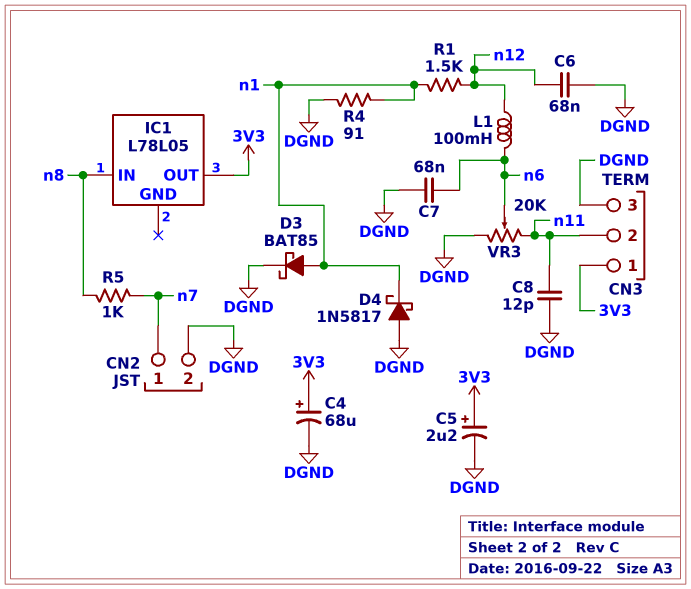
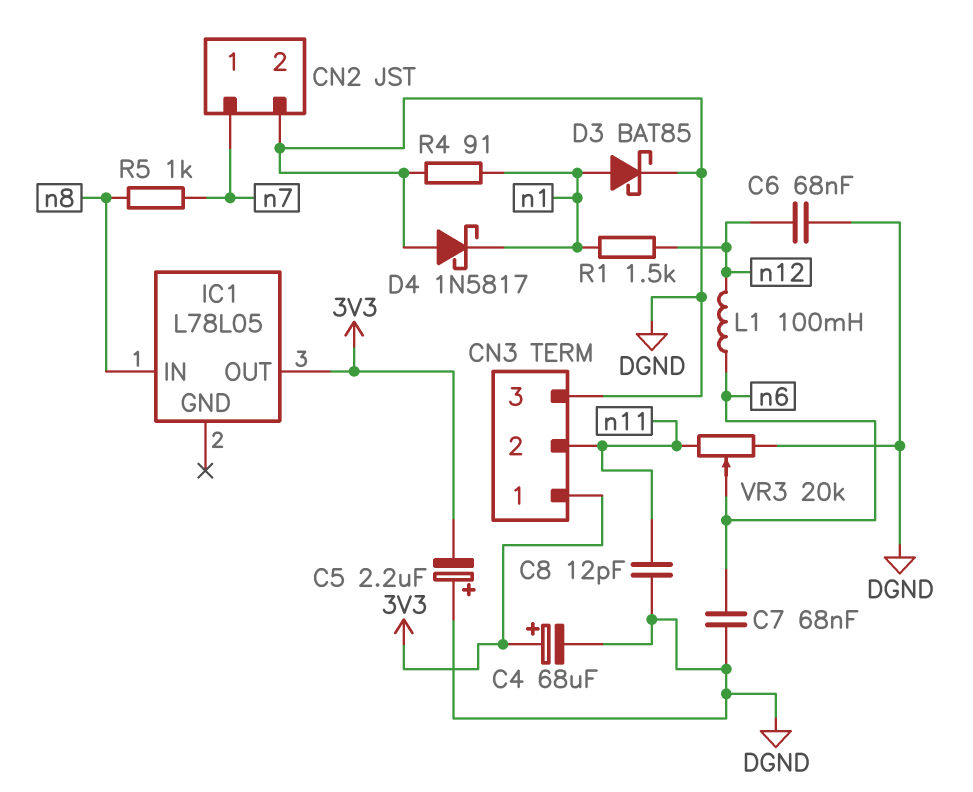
C5: 2.2uF (plus 3V3, minus DGND) -> 2.2uF (plus DGND, minus 3V3)

